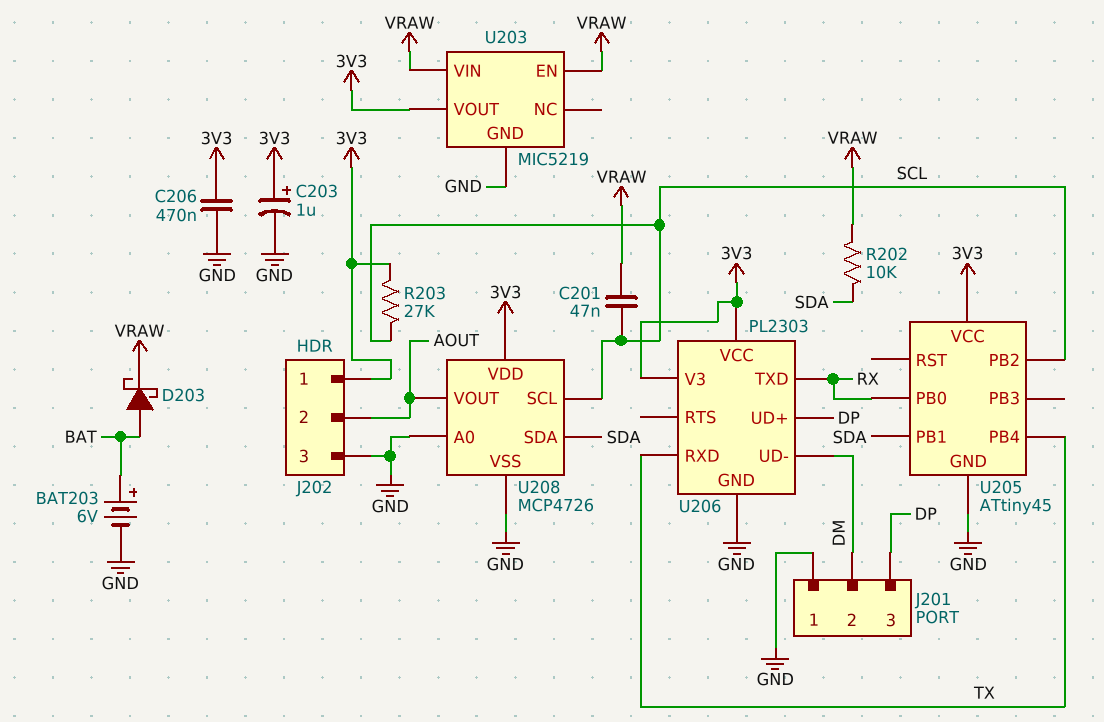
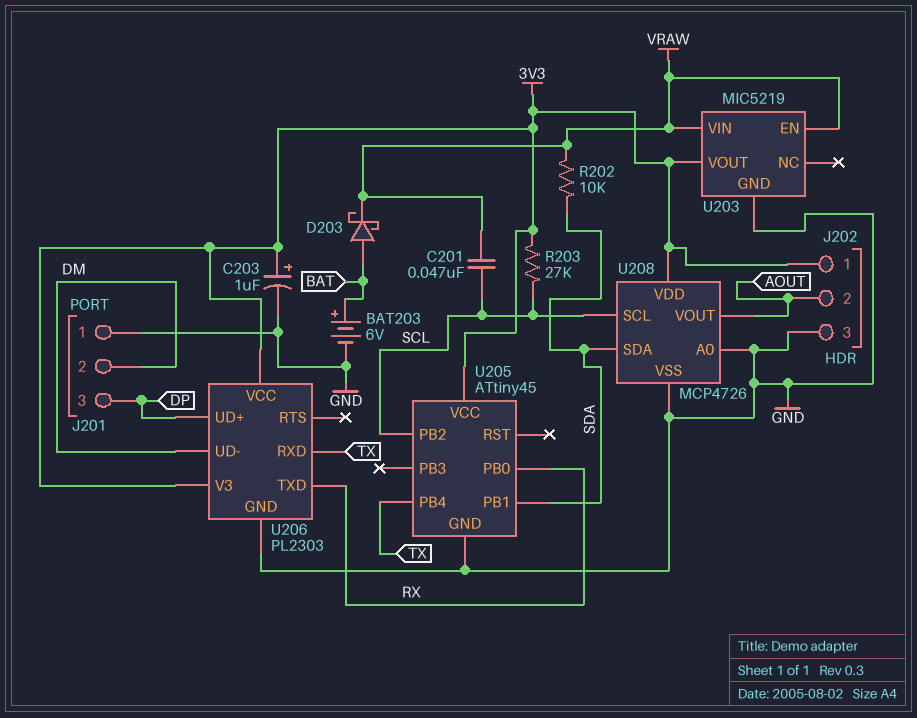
C206: 470nF (3V3, GND) -> none

